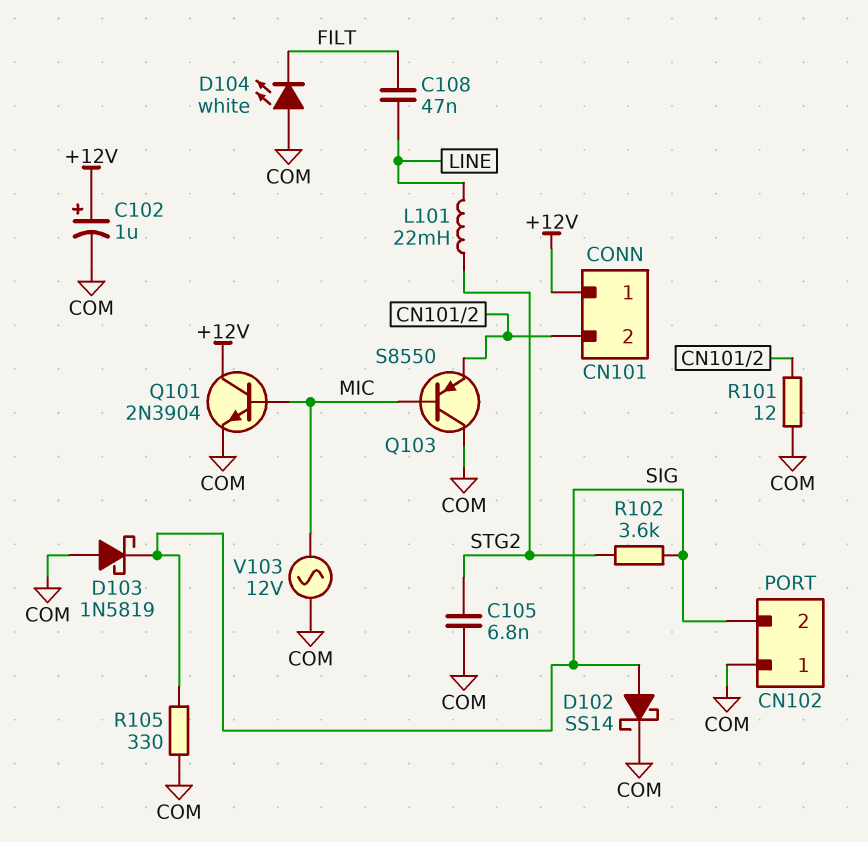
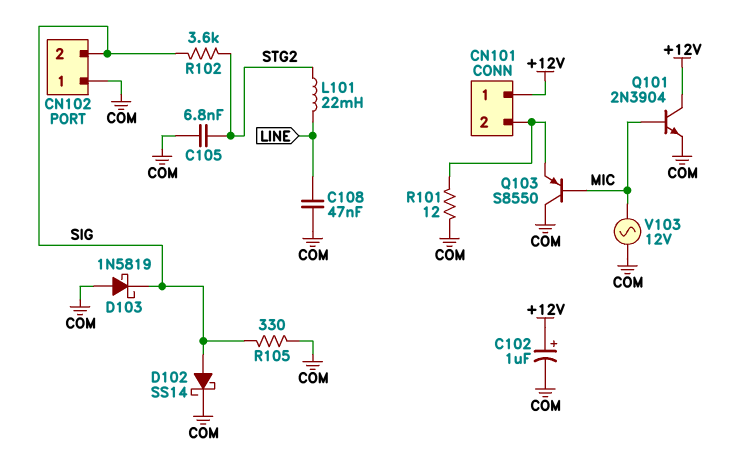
C108: 47nF (FILT, LINE) -> 47nF (COM, LINE)
D104: LED white (A COM, K FILT) -> none

